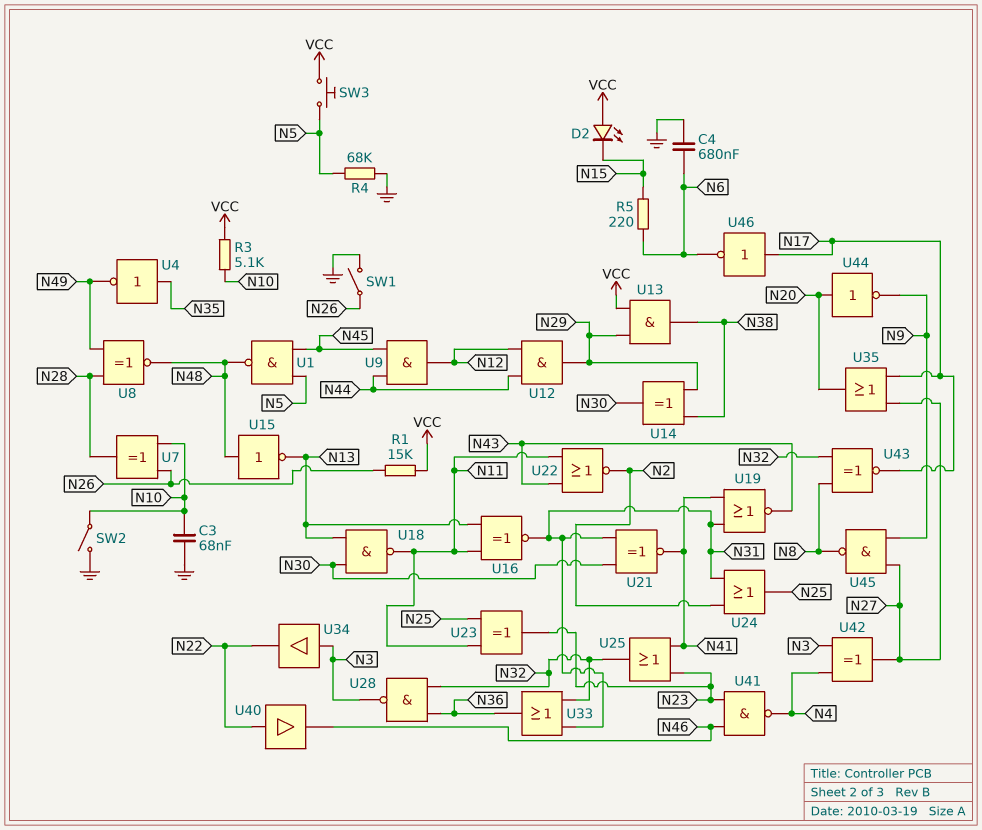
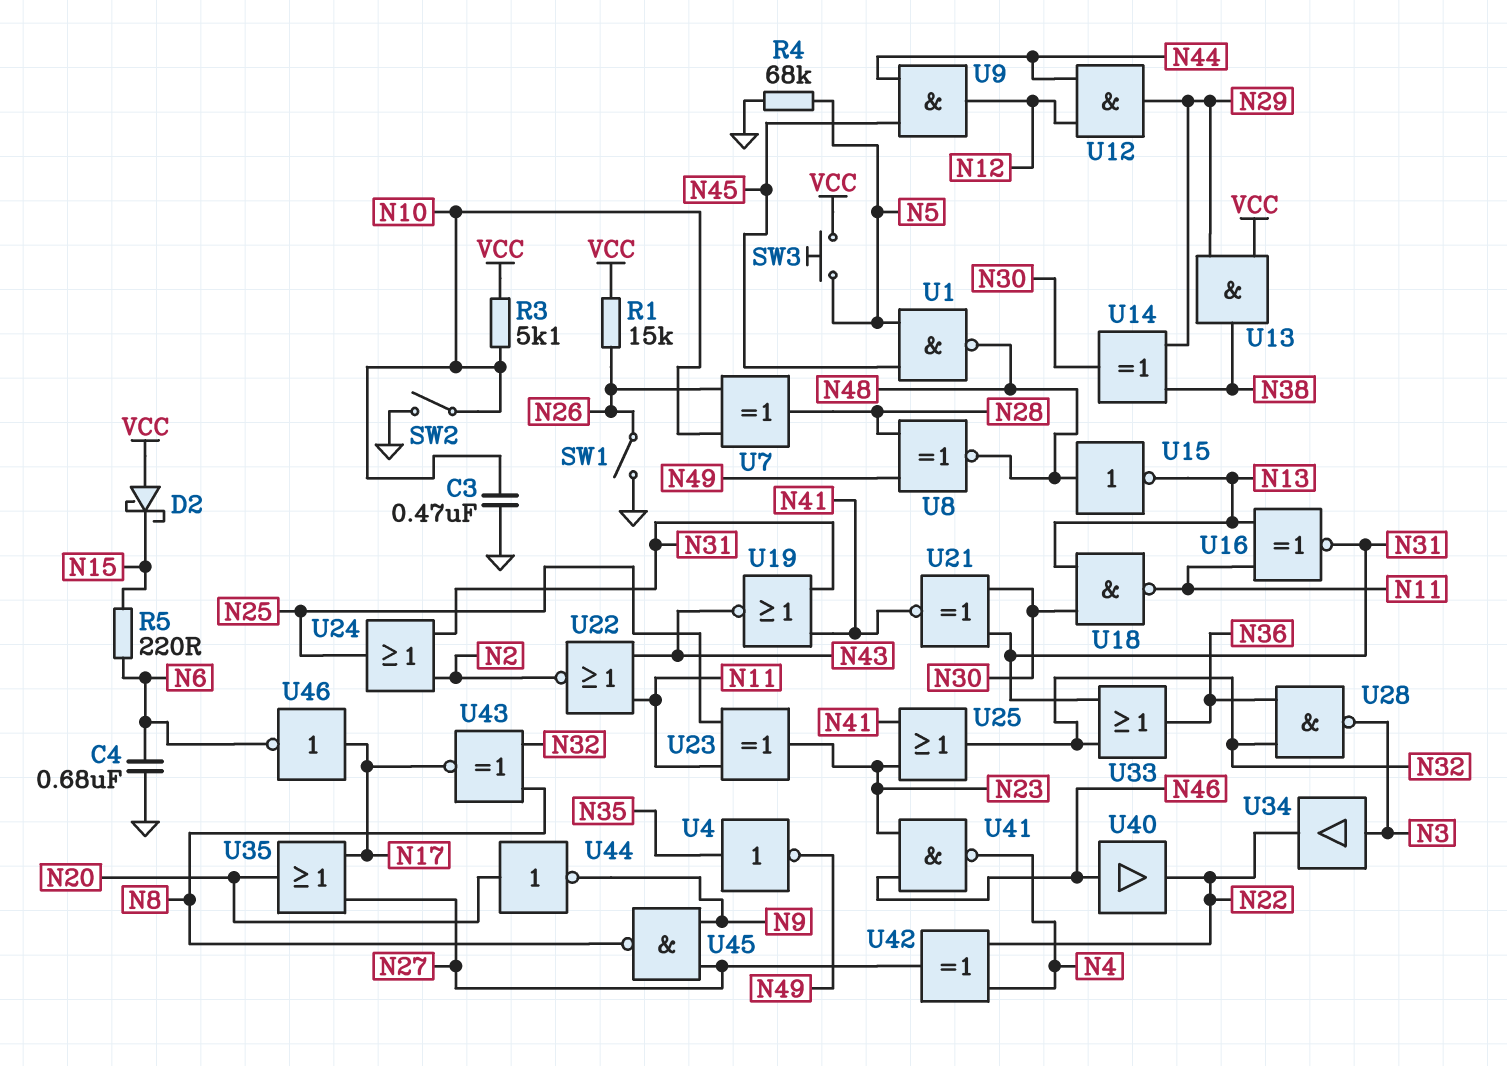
C3: 68nF (GND, N10) -> 470nF (GND, N10)
D2: LED (A VCC, K N15) -> schottky (A VCC, K N15)
U40: buffer (in N22, out N46) -> buffer (in N46, out N22)
U42: XOR (in N3, in N4, out N27) -> XOR (in N4, in N22, out N27)

